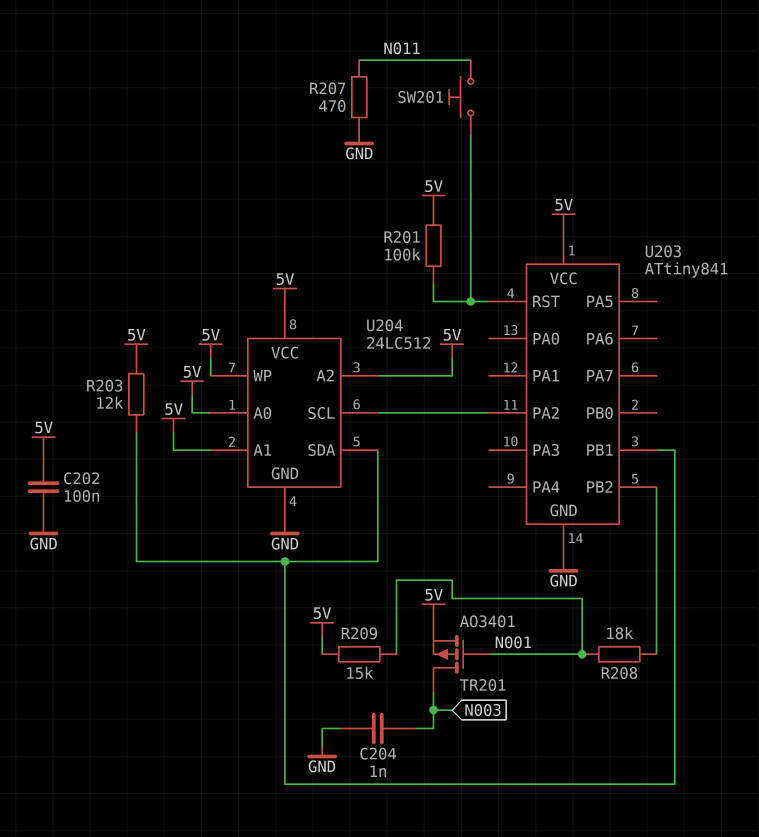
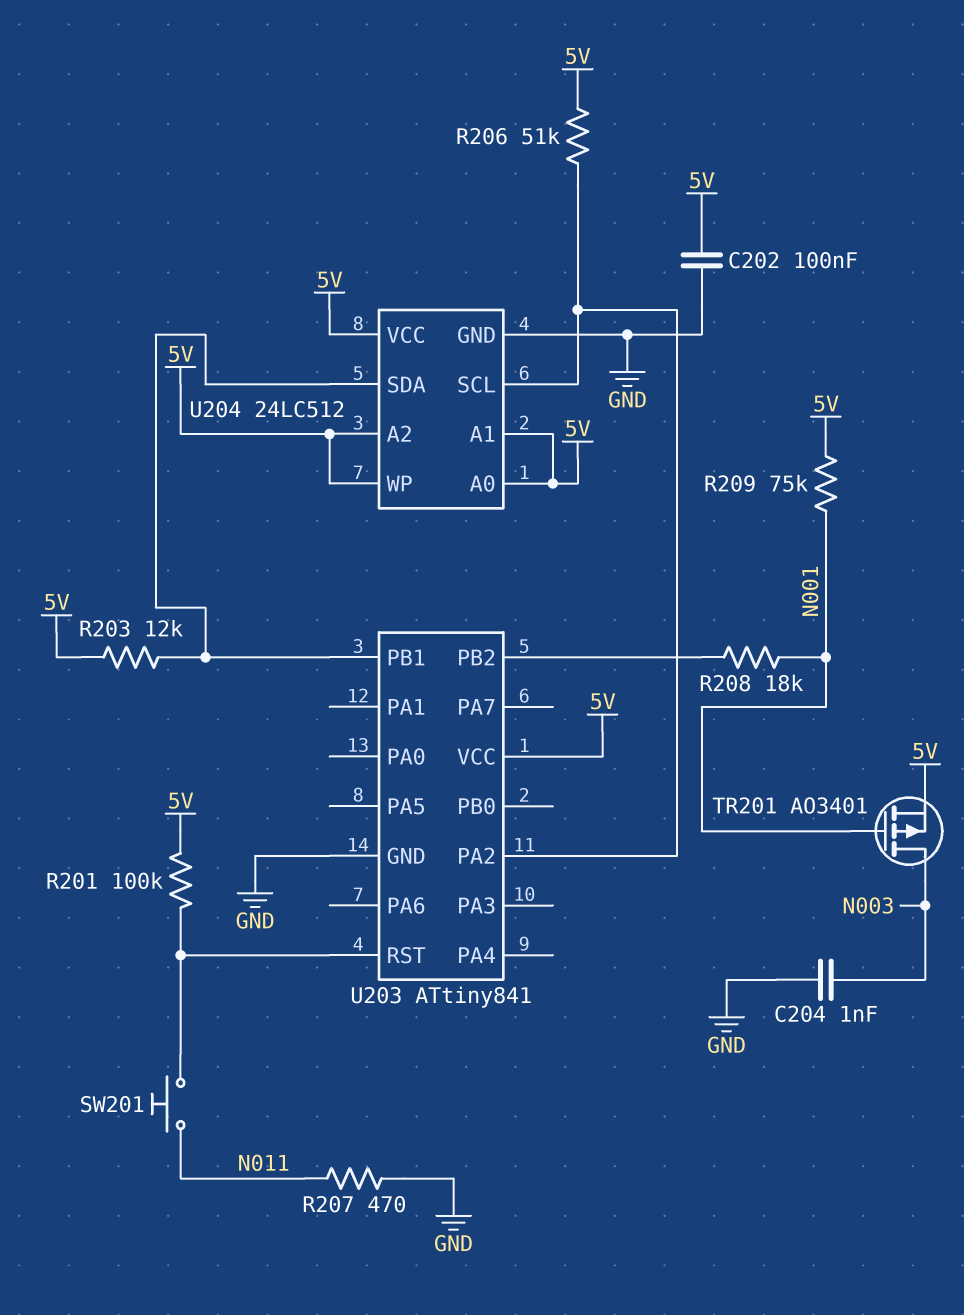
R206: none -> 51k (5V, U203/PA2)
R209: 15k (5V, N001) -> 75k (5V, N001)

